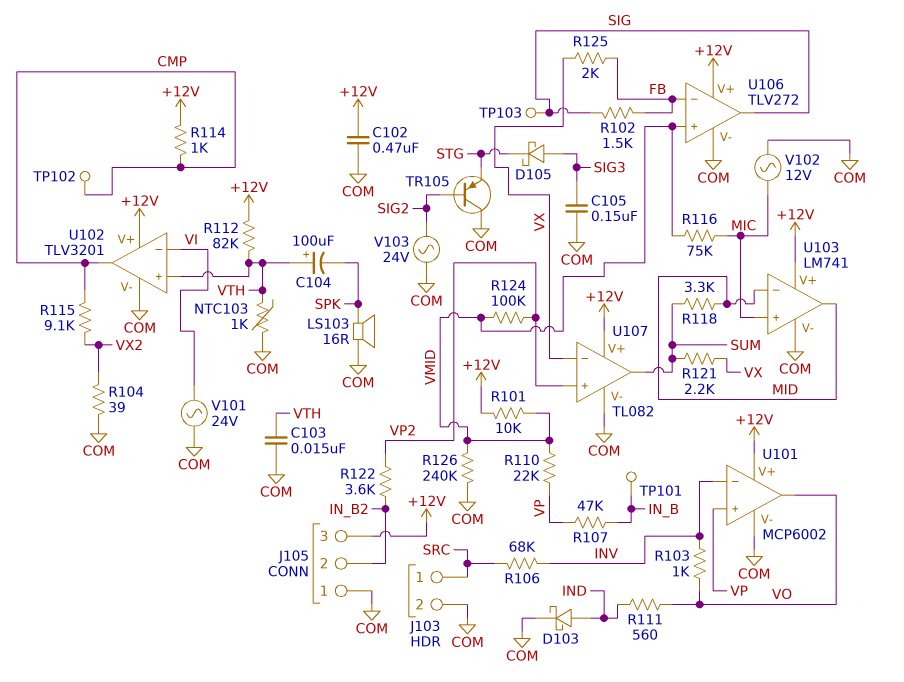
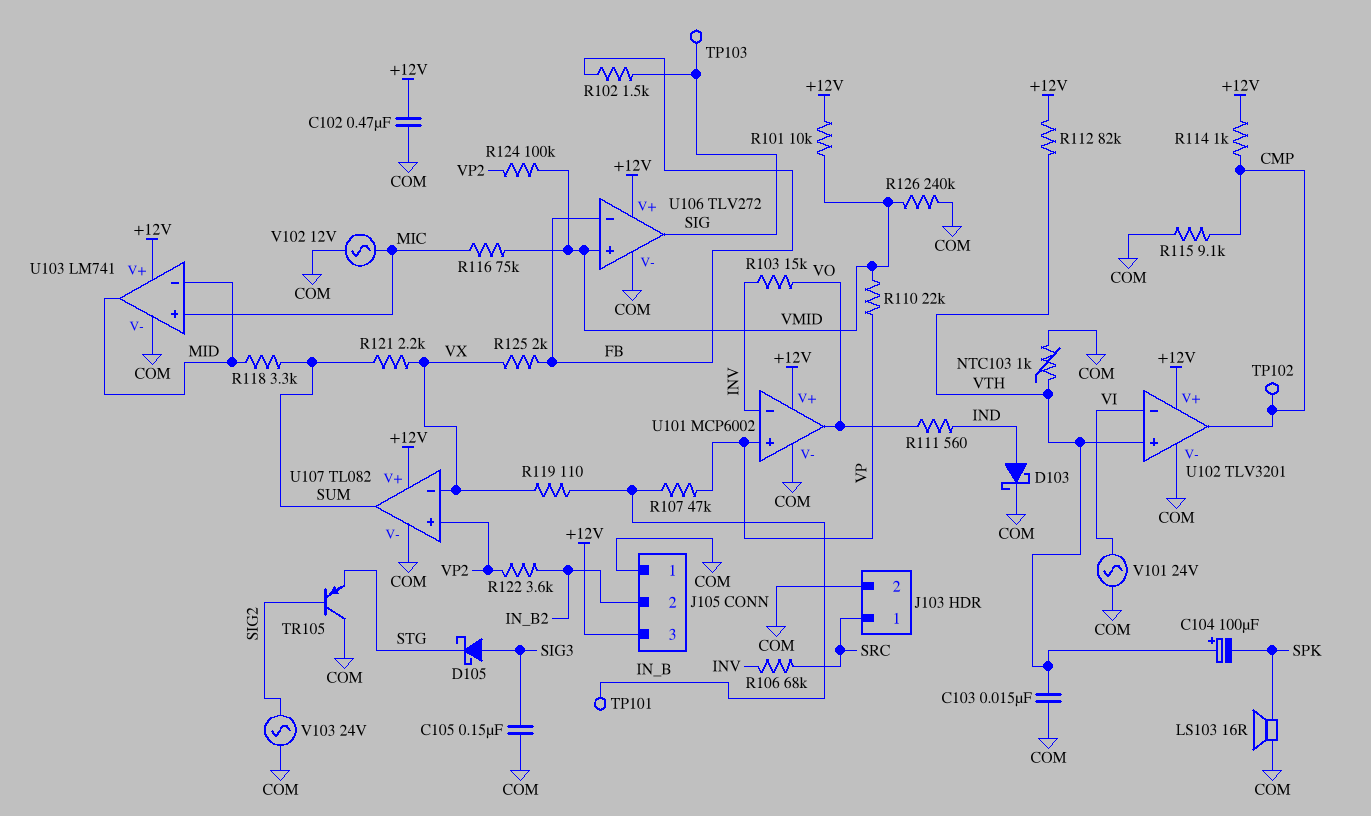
R103: 1k (INV, VO) -> 15k (INV, VO)
R104: 39 (COM, VX2) -> none
R115: 9.1k (CMP, VX2) -> 9.1k (CMP, COM)
R119: none -> 110 (IN_B, VX)

